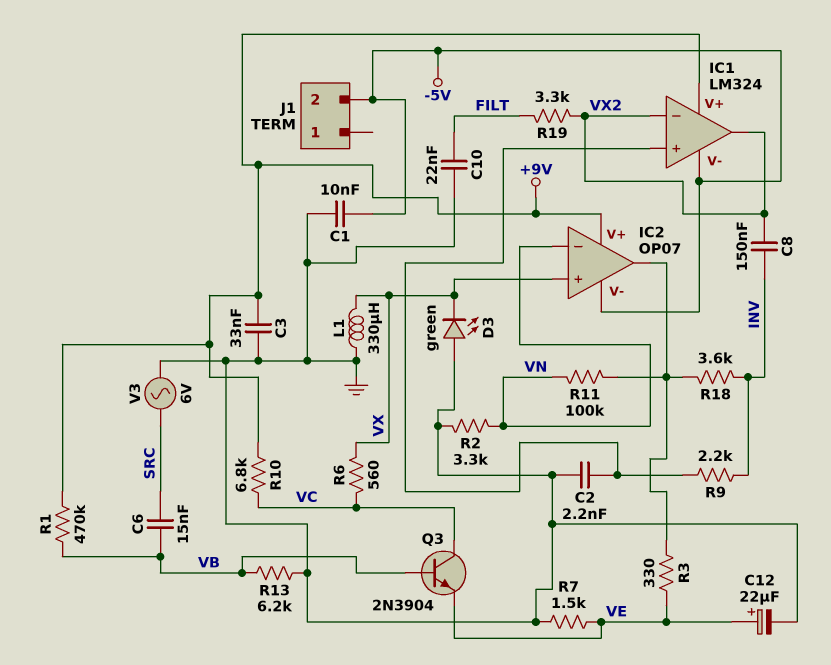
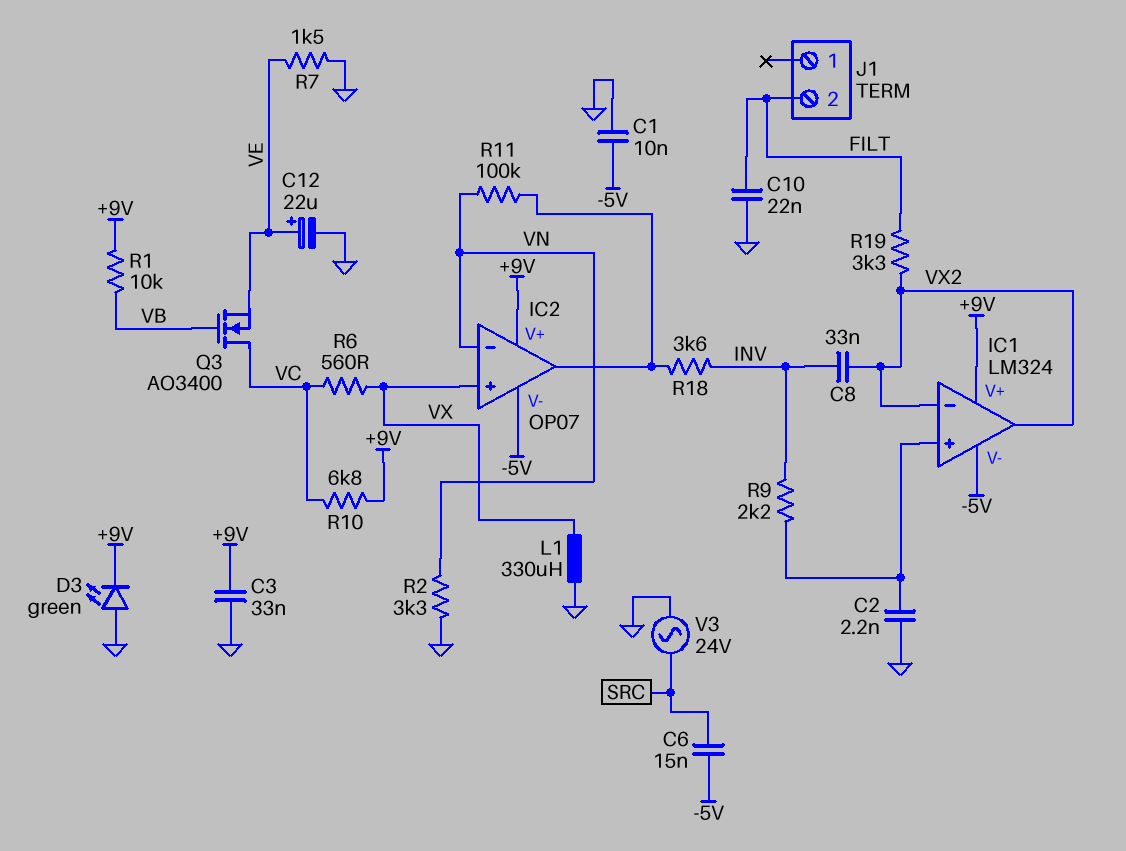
C6: 15nF (SRC, VB) -> 15nF (-5V, SRC)
C8: 150nF (INV, VX2) -> 33nF (INV, VX2)
D3: LED green (A GND, K VX) -> LED green (A GND, K +9V)
J1 pin 2: -5V -> FILT
Q3: NPN 2N3904 (B VB, C VC, E VE) -> NMOS AO3400 (G VB, D VC, S VE)
R1: 470k (+9V, VB) -> 10k (+9V, VB)
R3: 330 (IC2/out, VE) -> none
R13: 6.2k (GND, VB) -> none
V3: AC 6V (GND, SRC) -> AC 24V (GND, SRC)

